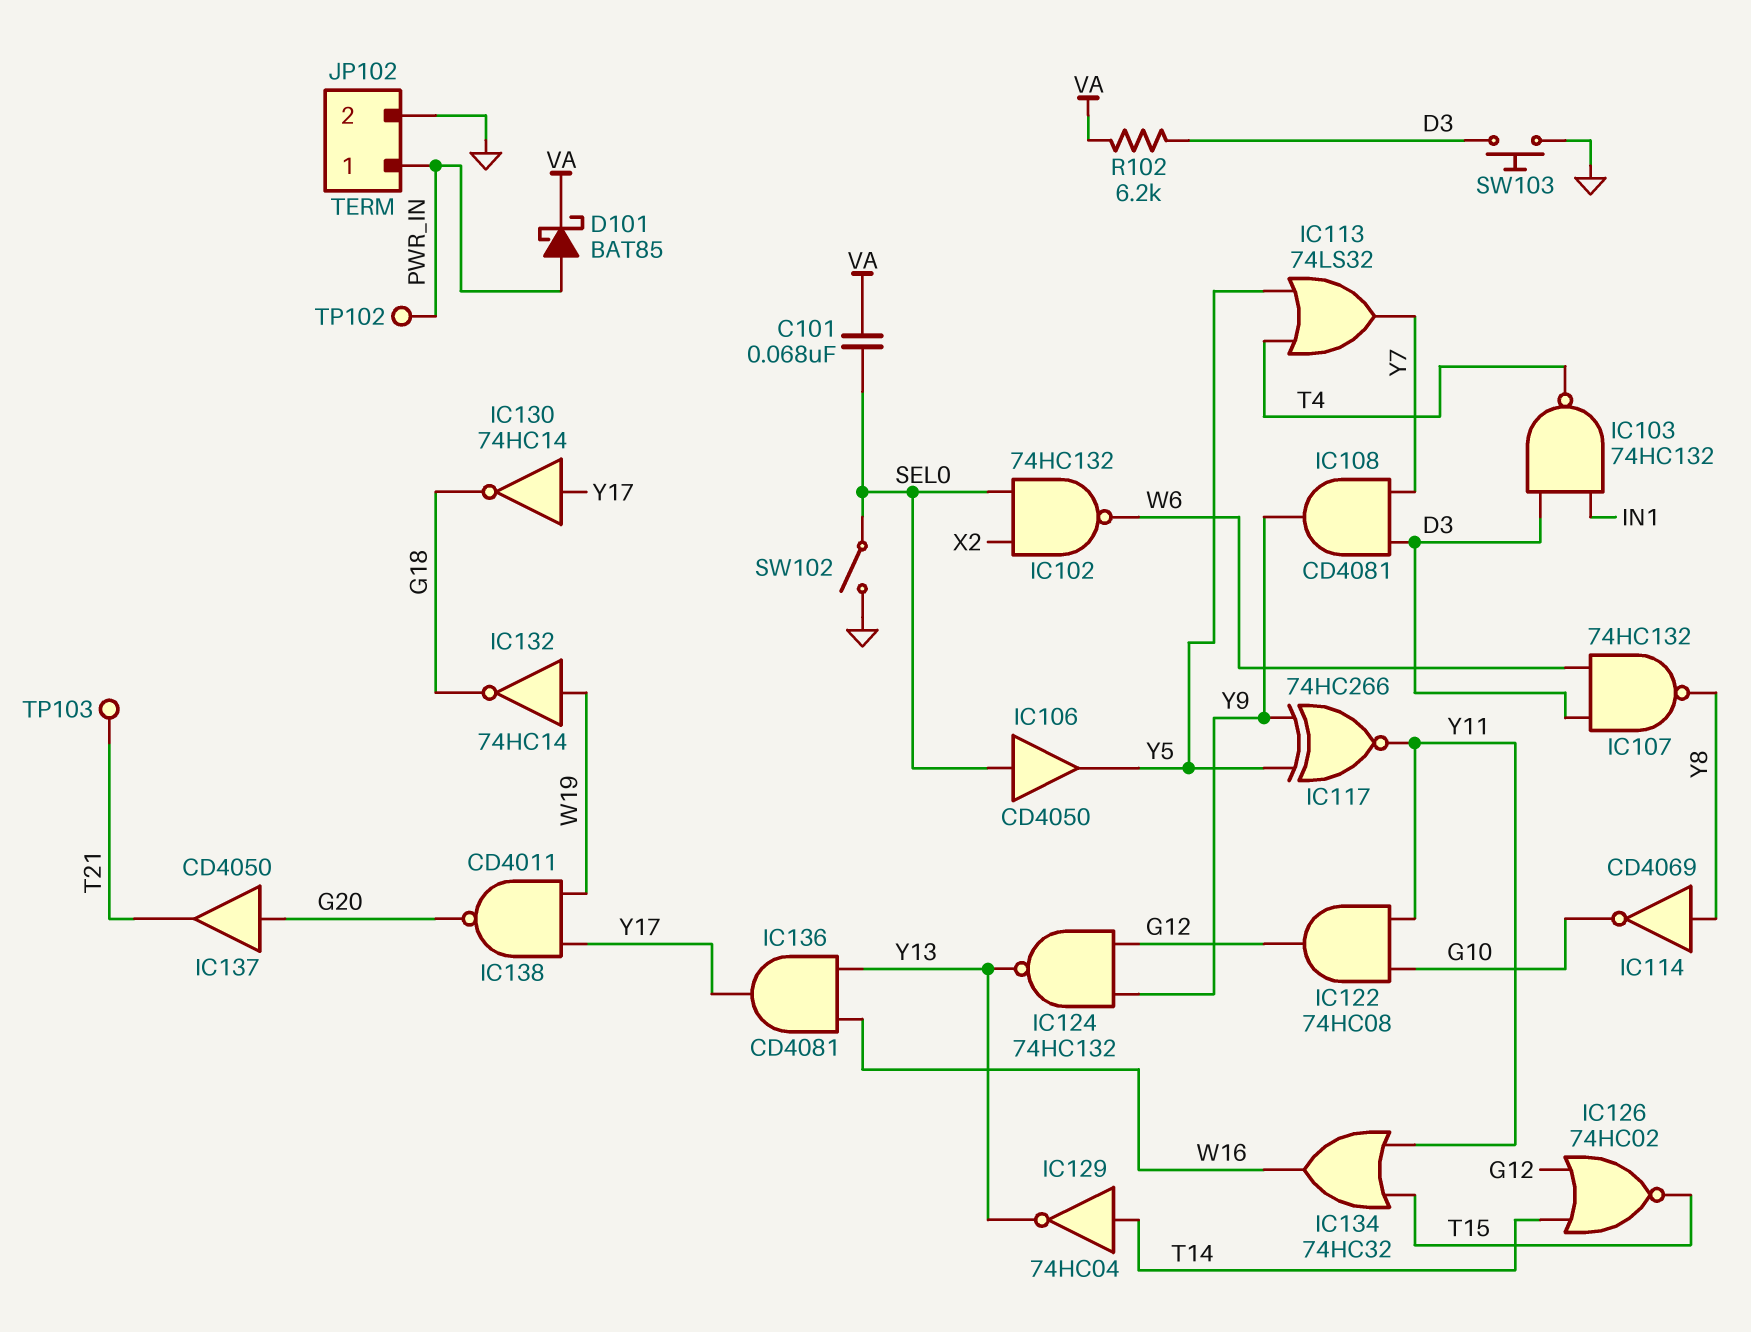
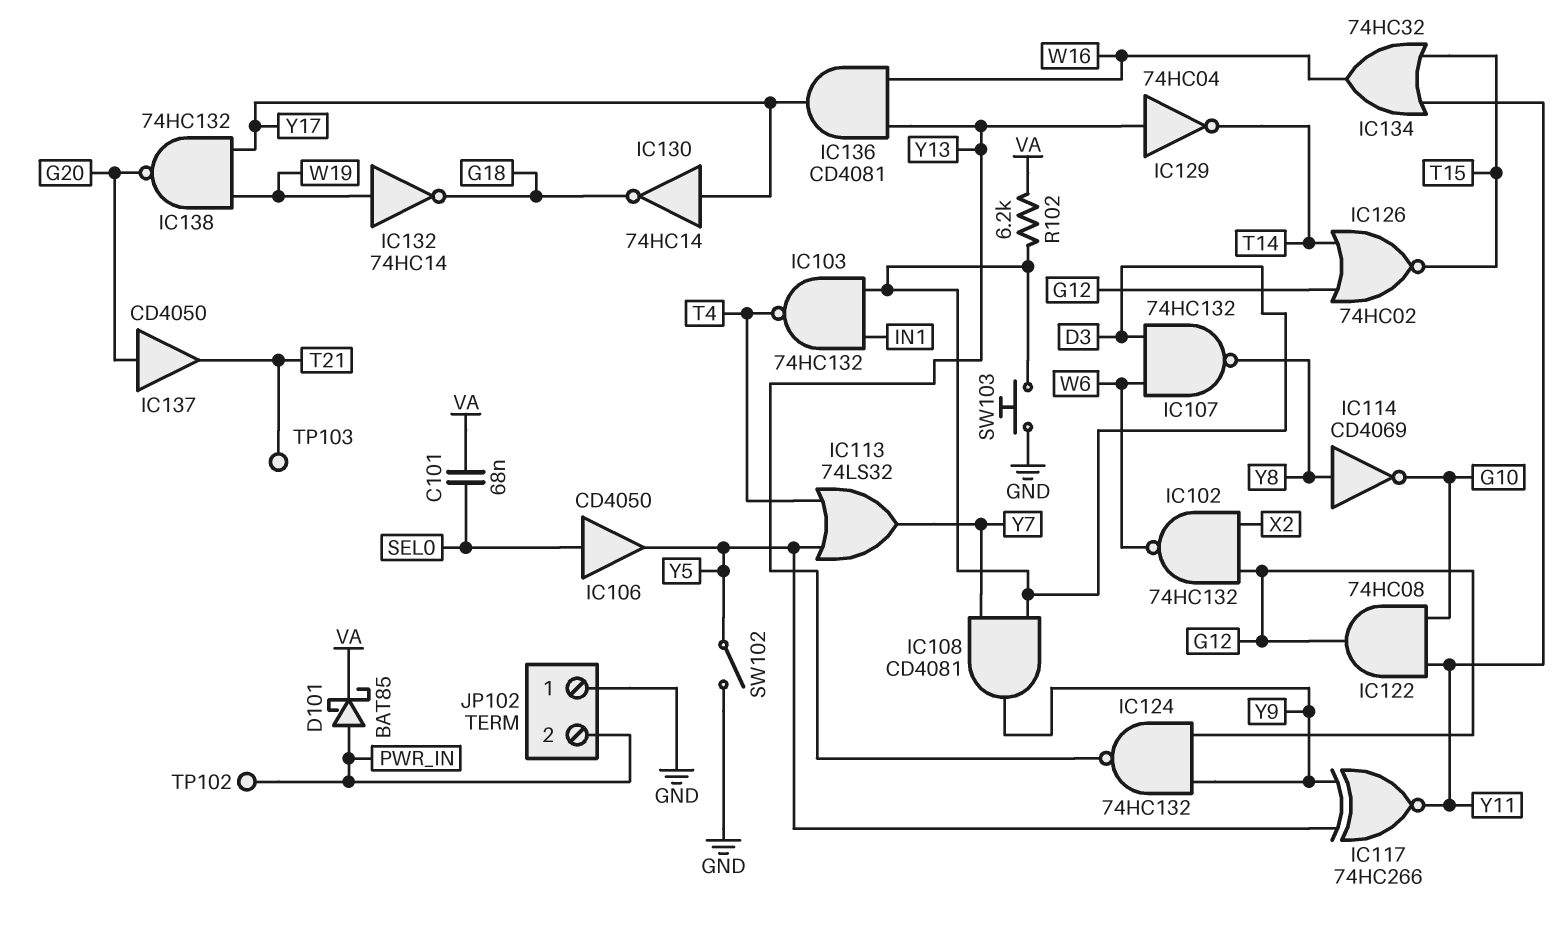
IC102: NAND 74HC132 (in SEL0, in X2, out W6) -> NAND 74HC132 (in G12, in X2, out W6)
IC129: NOT 74HC04 (in T14, out Y13) -> NOT 74HC04 (in Y13, out T14)
IC138: NAND CD4011 (in W19, in Y17, out G20) -> NAND 74HC132 (in W19, in Y17, out G20)
JP102 pin 1: PWR_IN -> GND
JP102 pin 2: GND -> PWR_IN
SW102: switch (GND, SEL0) -> switch (GND, Y5)

